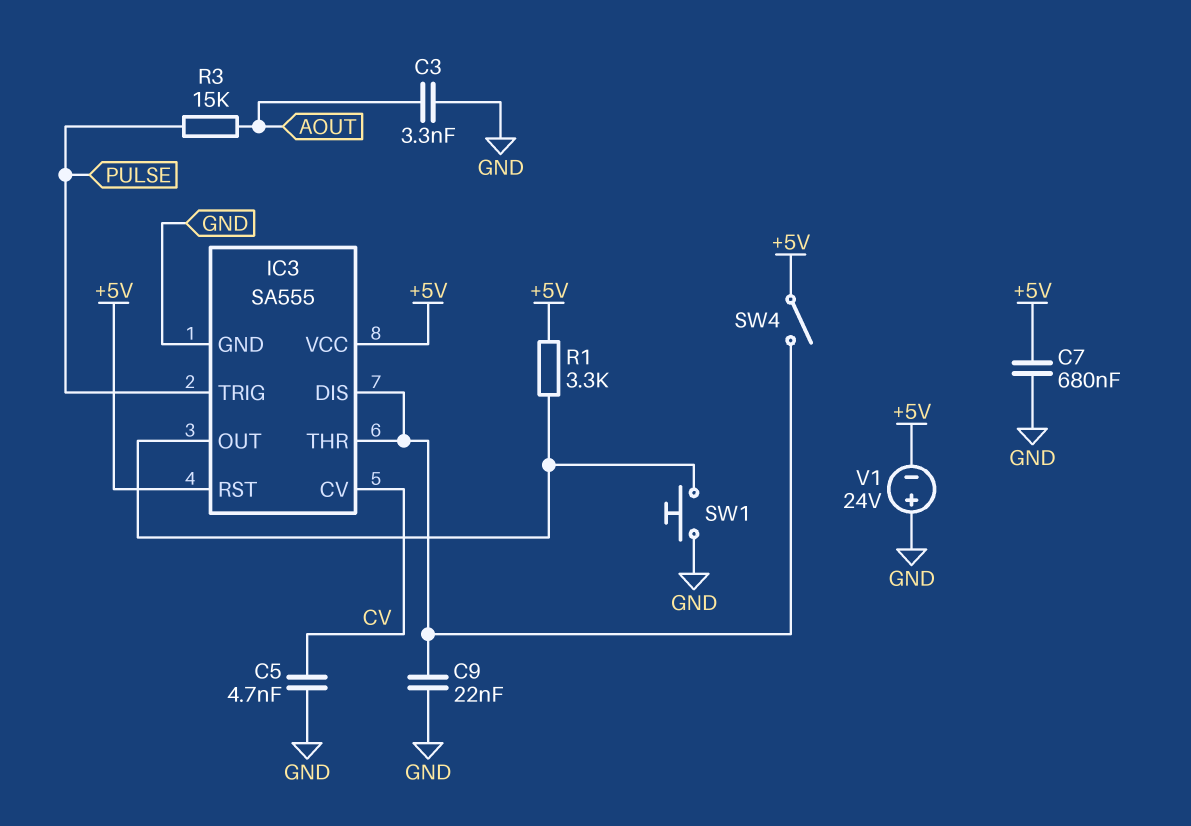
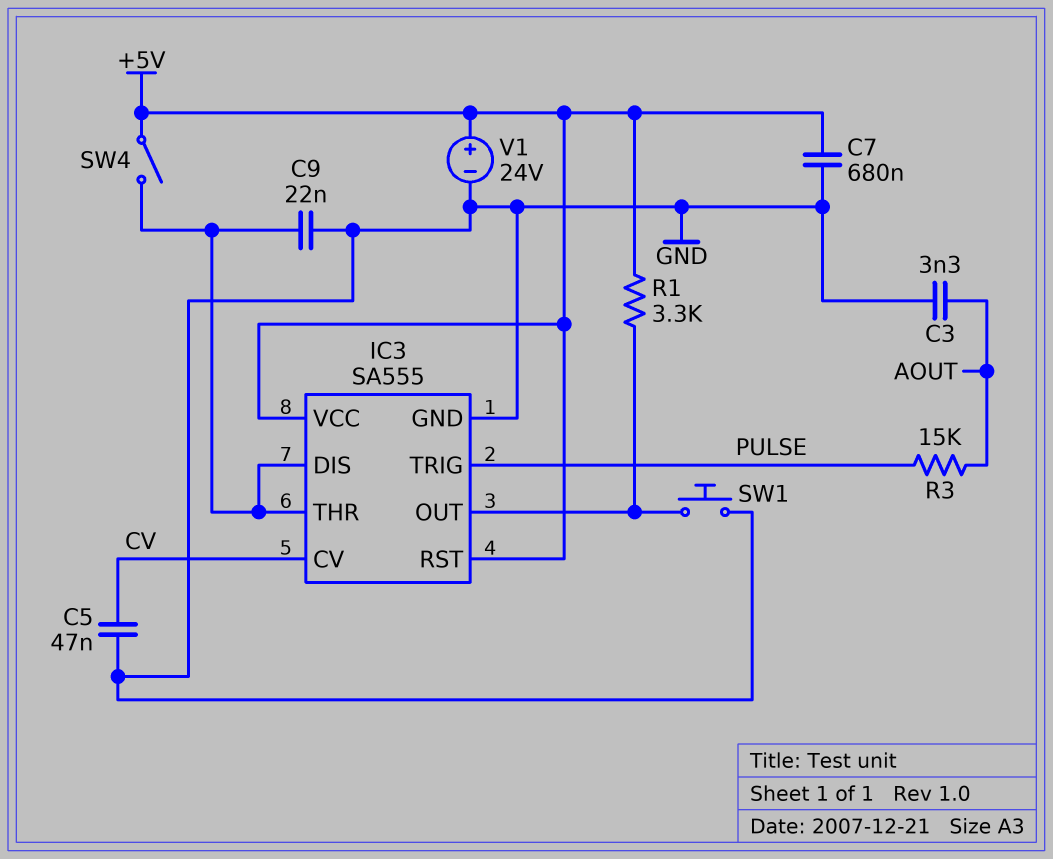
C5: 4.7nF (CV, GND) -> 47nF (CV, GND)
V1: 24V (plus GND, minus +5V) -> 24V (plus +5V, minus GND)

